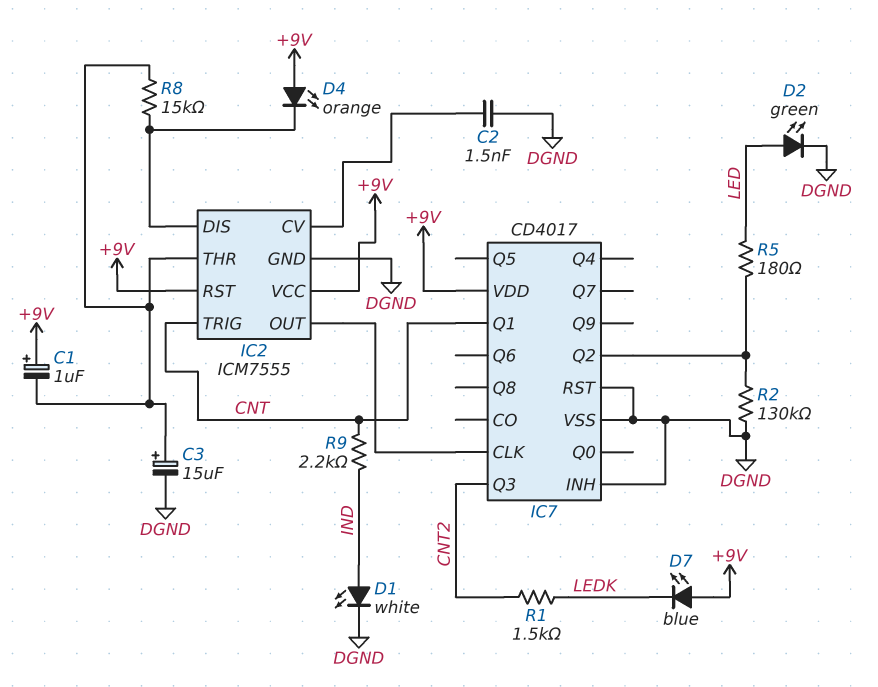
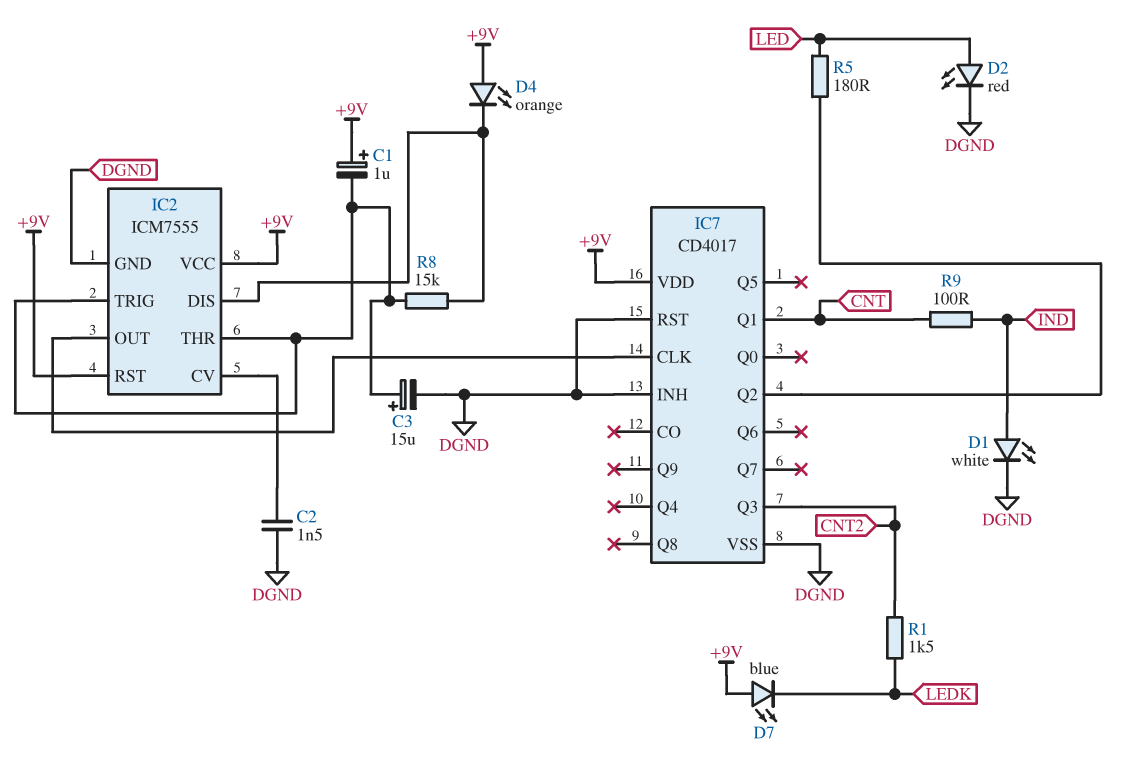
D2: LED green (A LED, K DGND) -> LED red (A LED, K DGND)
IC2 pin TRIG: CNT -> IC2/THR
R2: 130k (DGND, IC7/Q2) -> none
R9: 2.2k (CNT, IND) -> 100 (CNT, IND)

